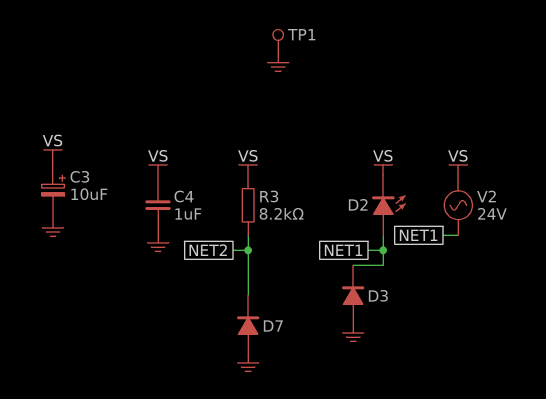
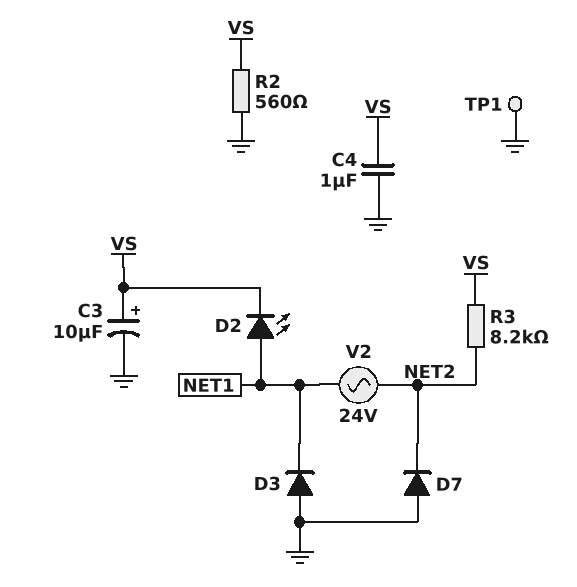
R2: none -> 560 (GND, VS)
V2: AC 24V (NET1, VS) -> AC 24V (NET1, NET2)

